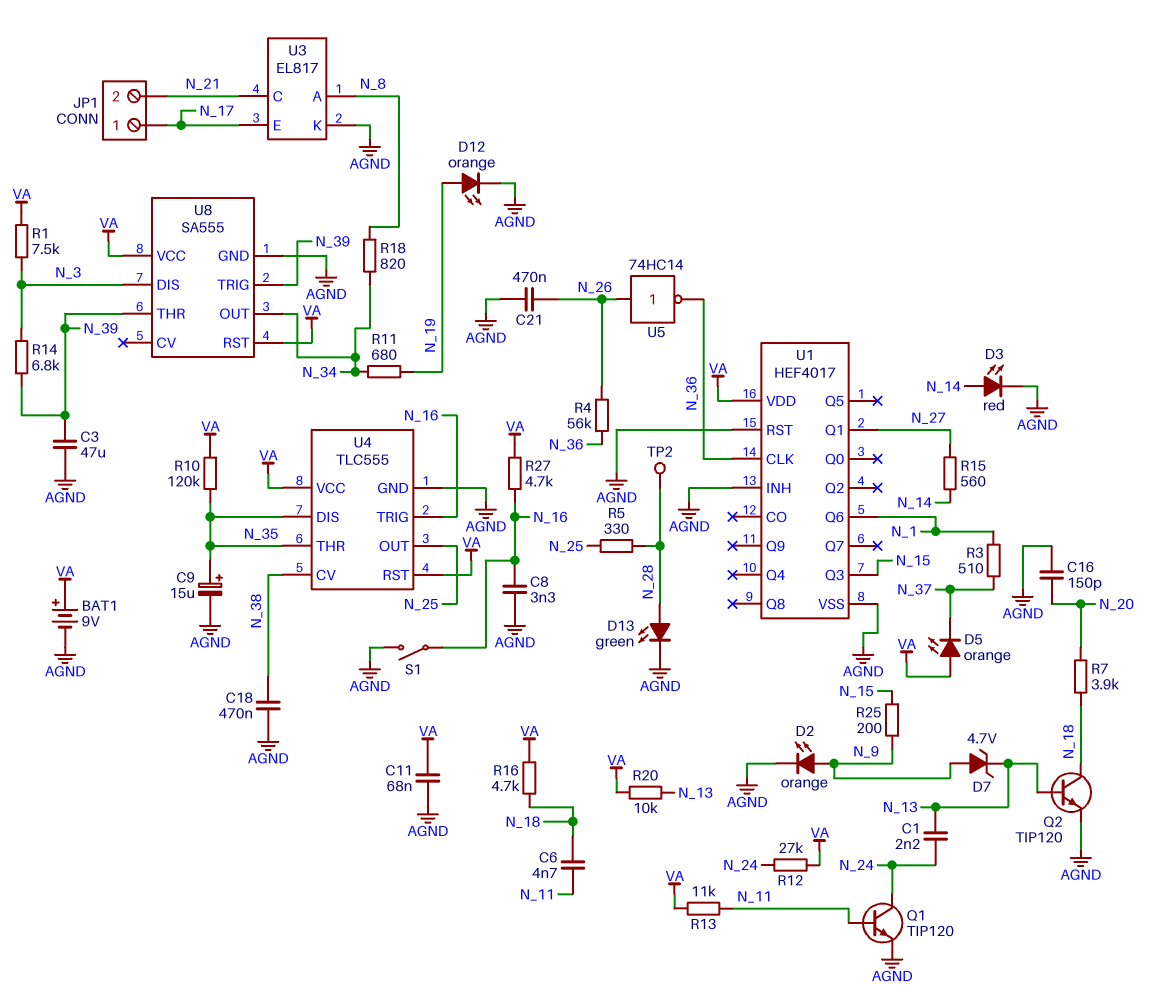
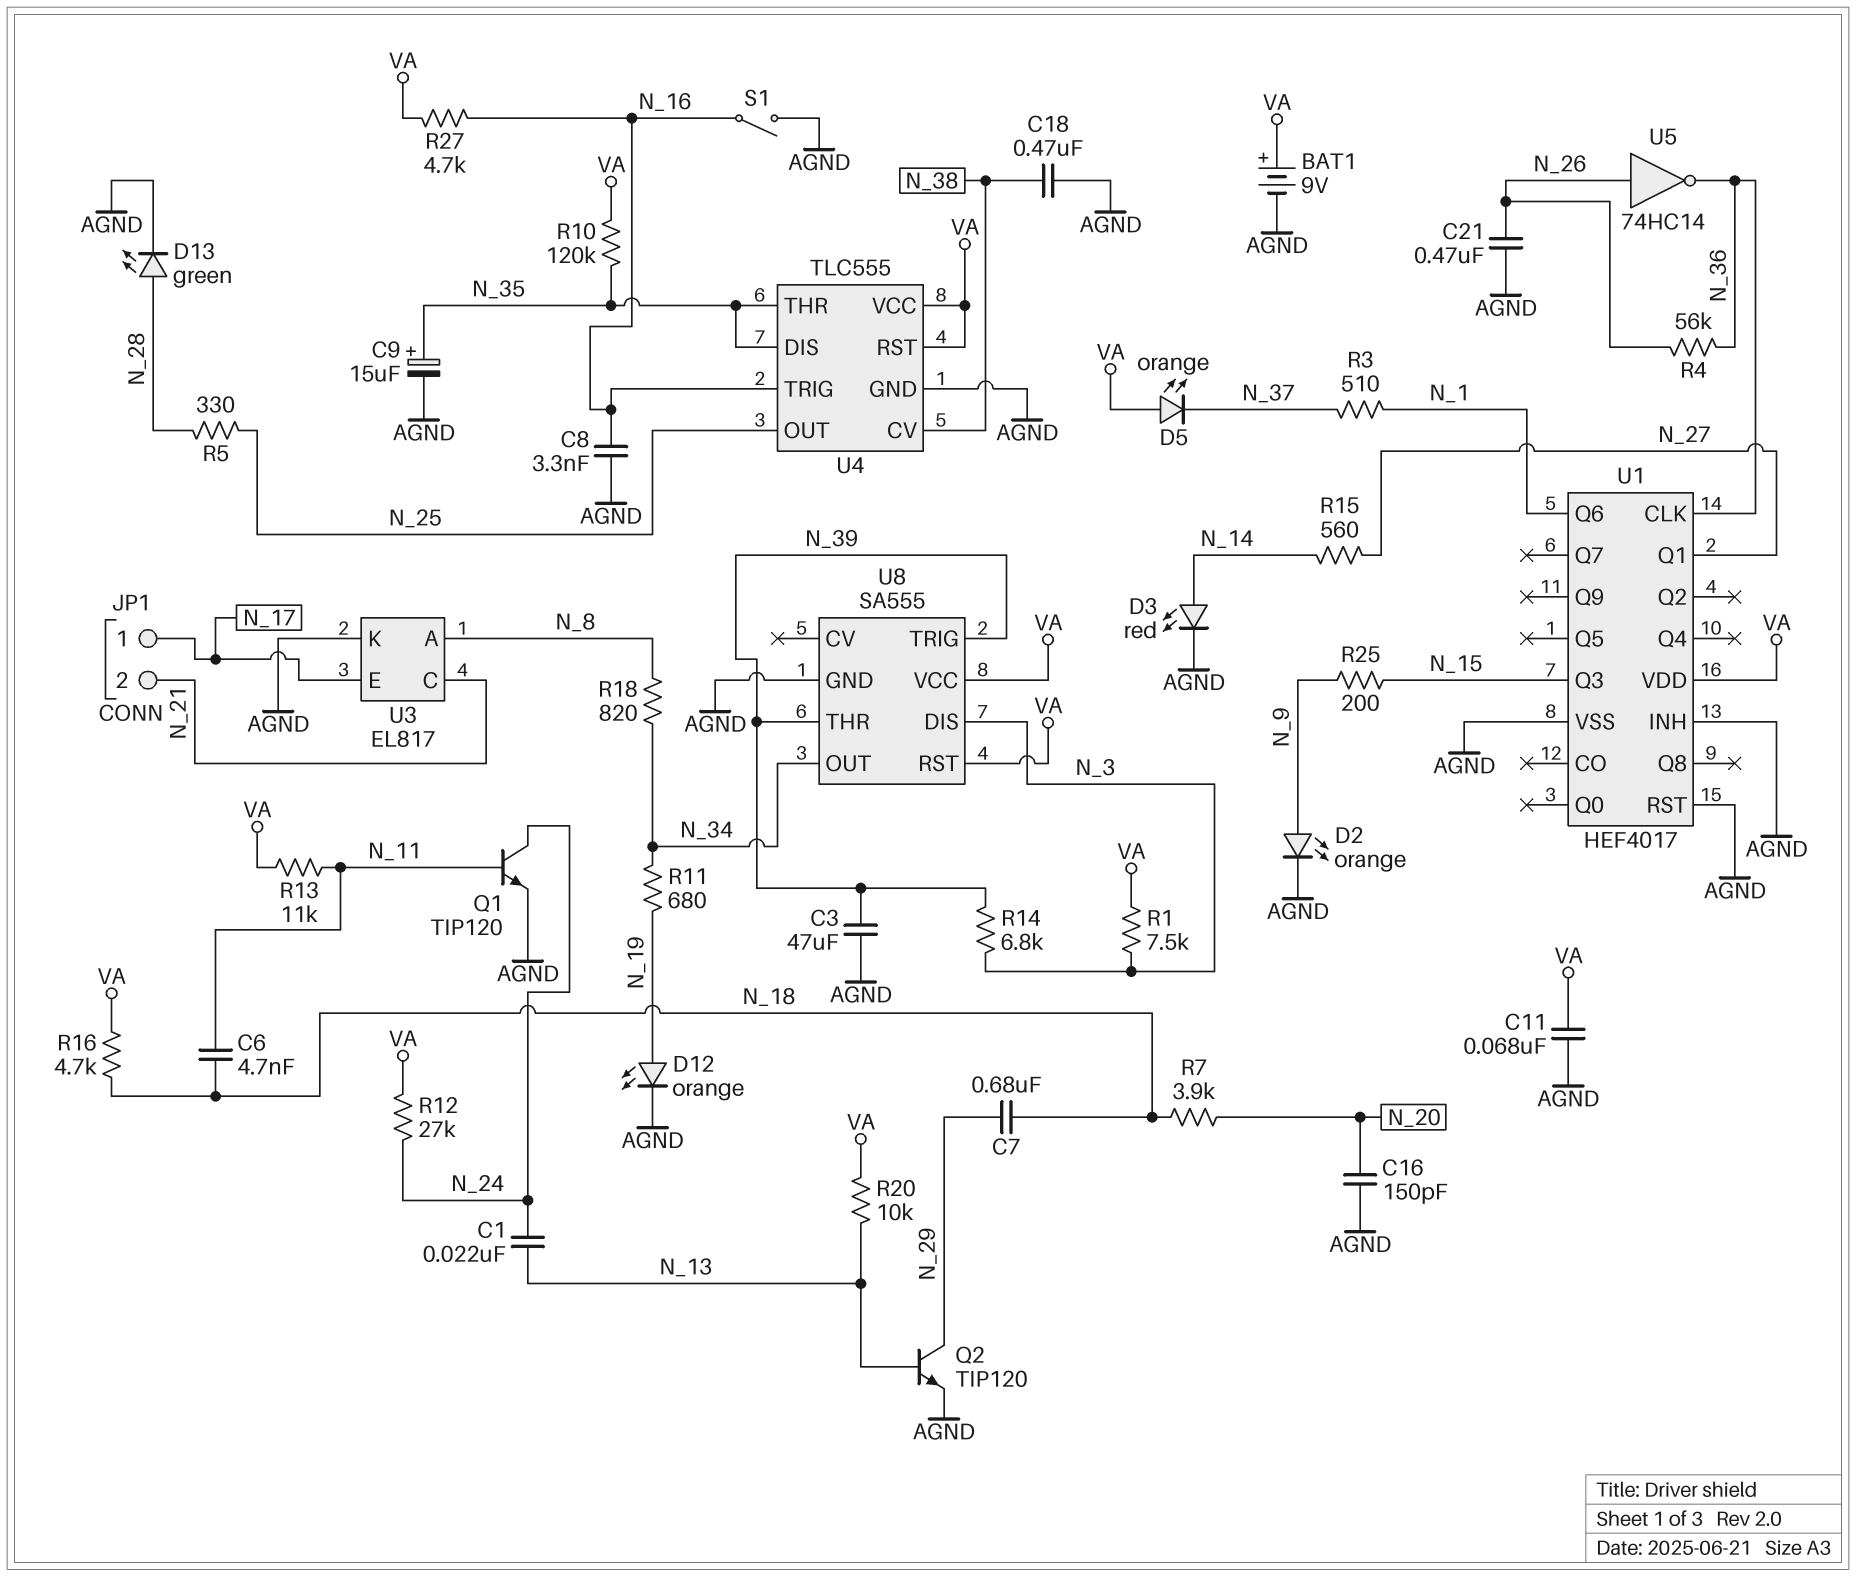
C1: 2.2nF (N_13, N_24) -> 22nF (N_13, N_24)
C7: none -> 680nF (N_18, N_29)
D7: zener 4.7V (A N_9, K N_13) -> none
Q2: NPN TIP120 (B N_13, C N_18, E AGND) -> NPN TIP120 (B N_13, C N_29, E AGND)
TP2: test point (N_28) -> none

